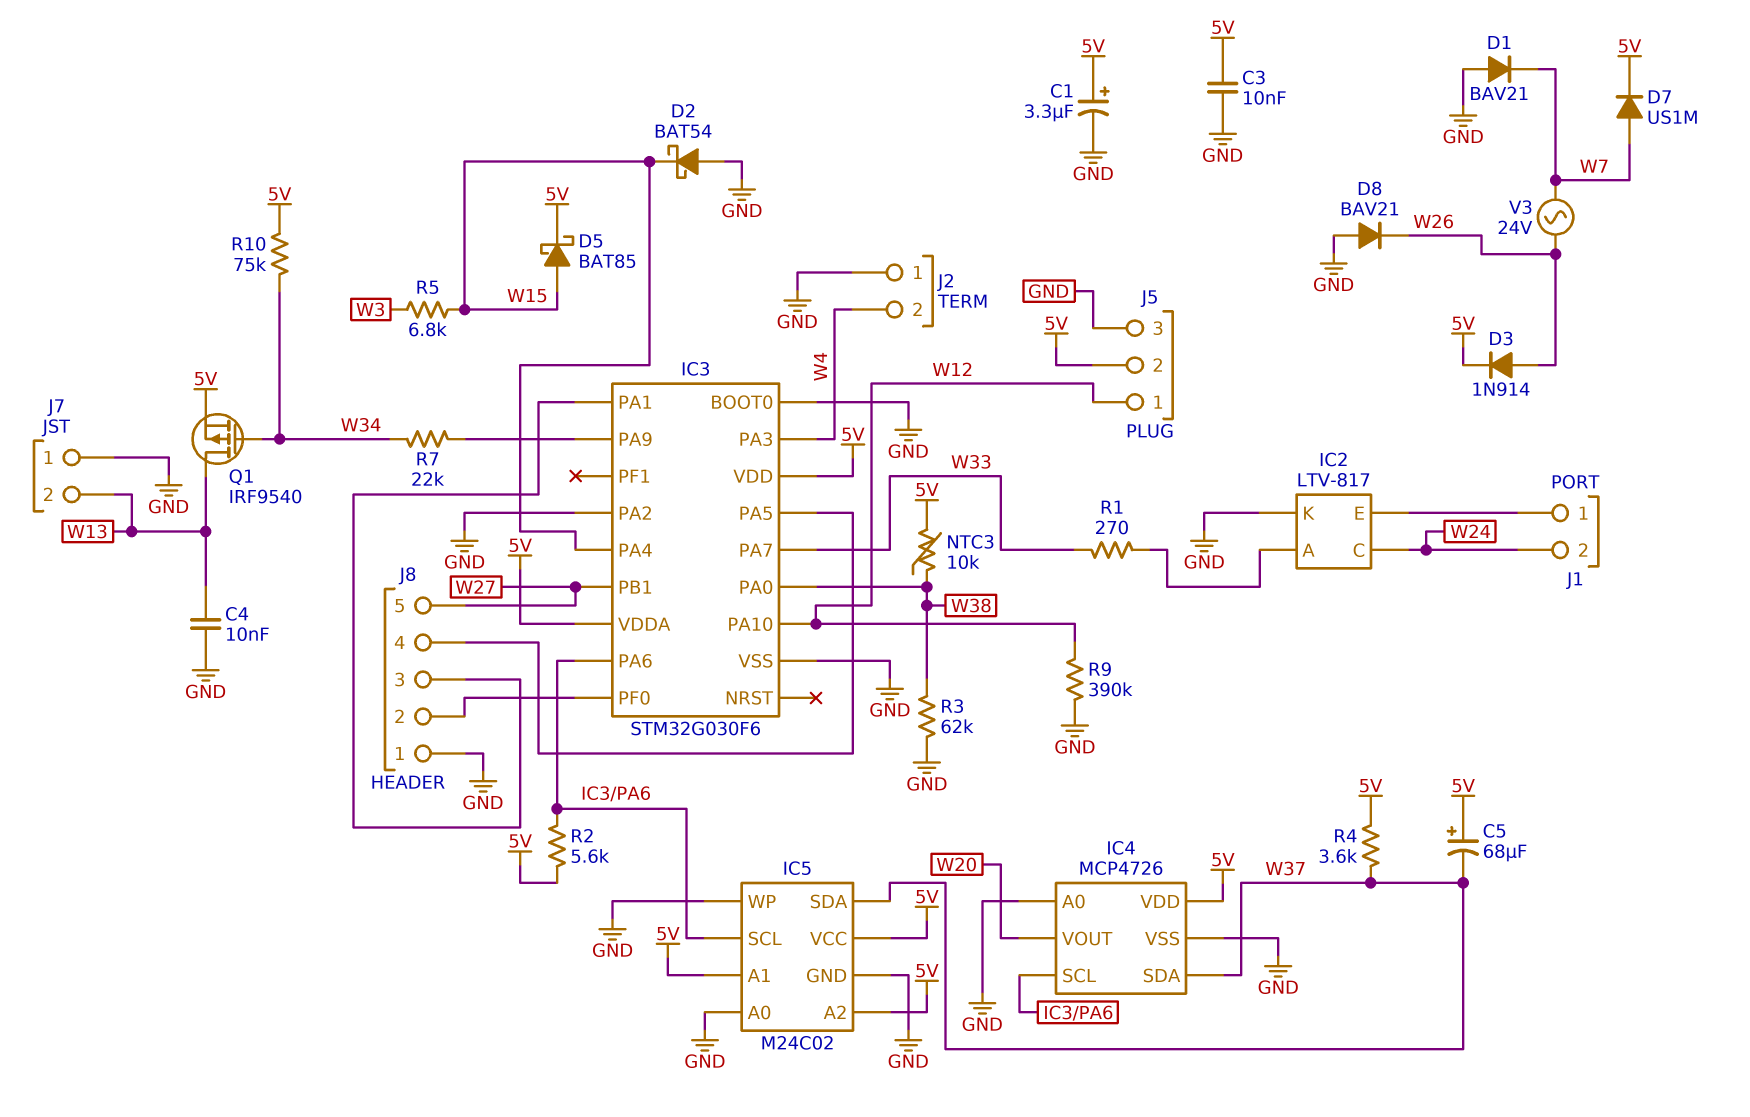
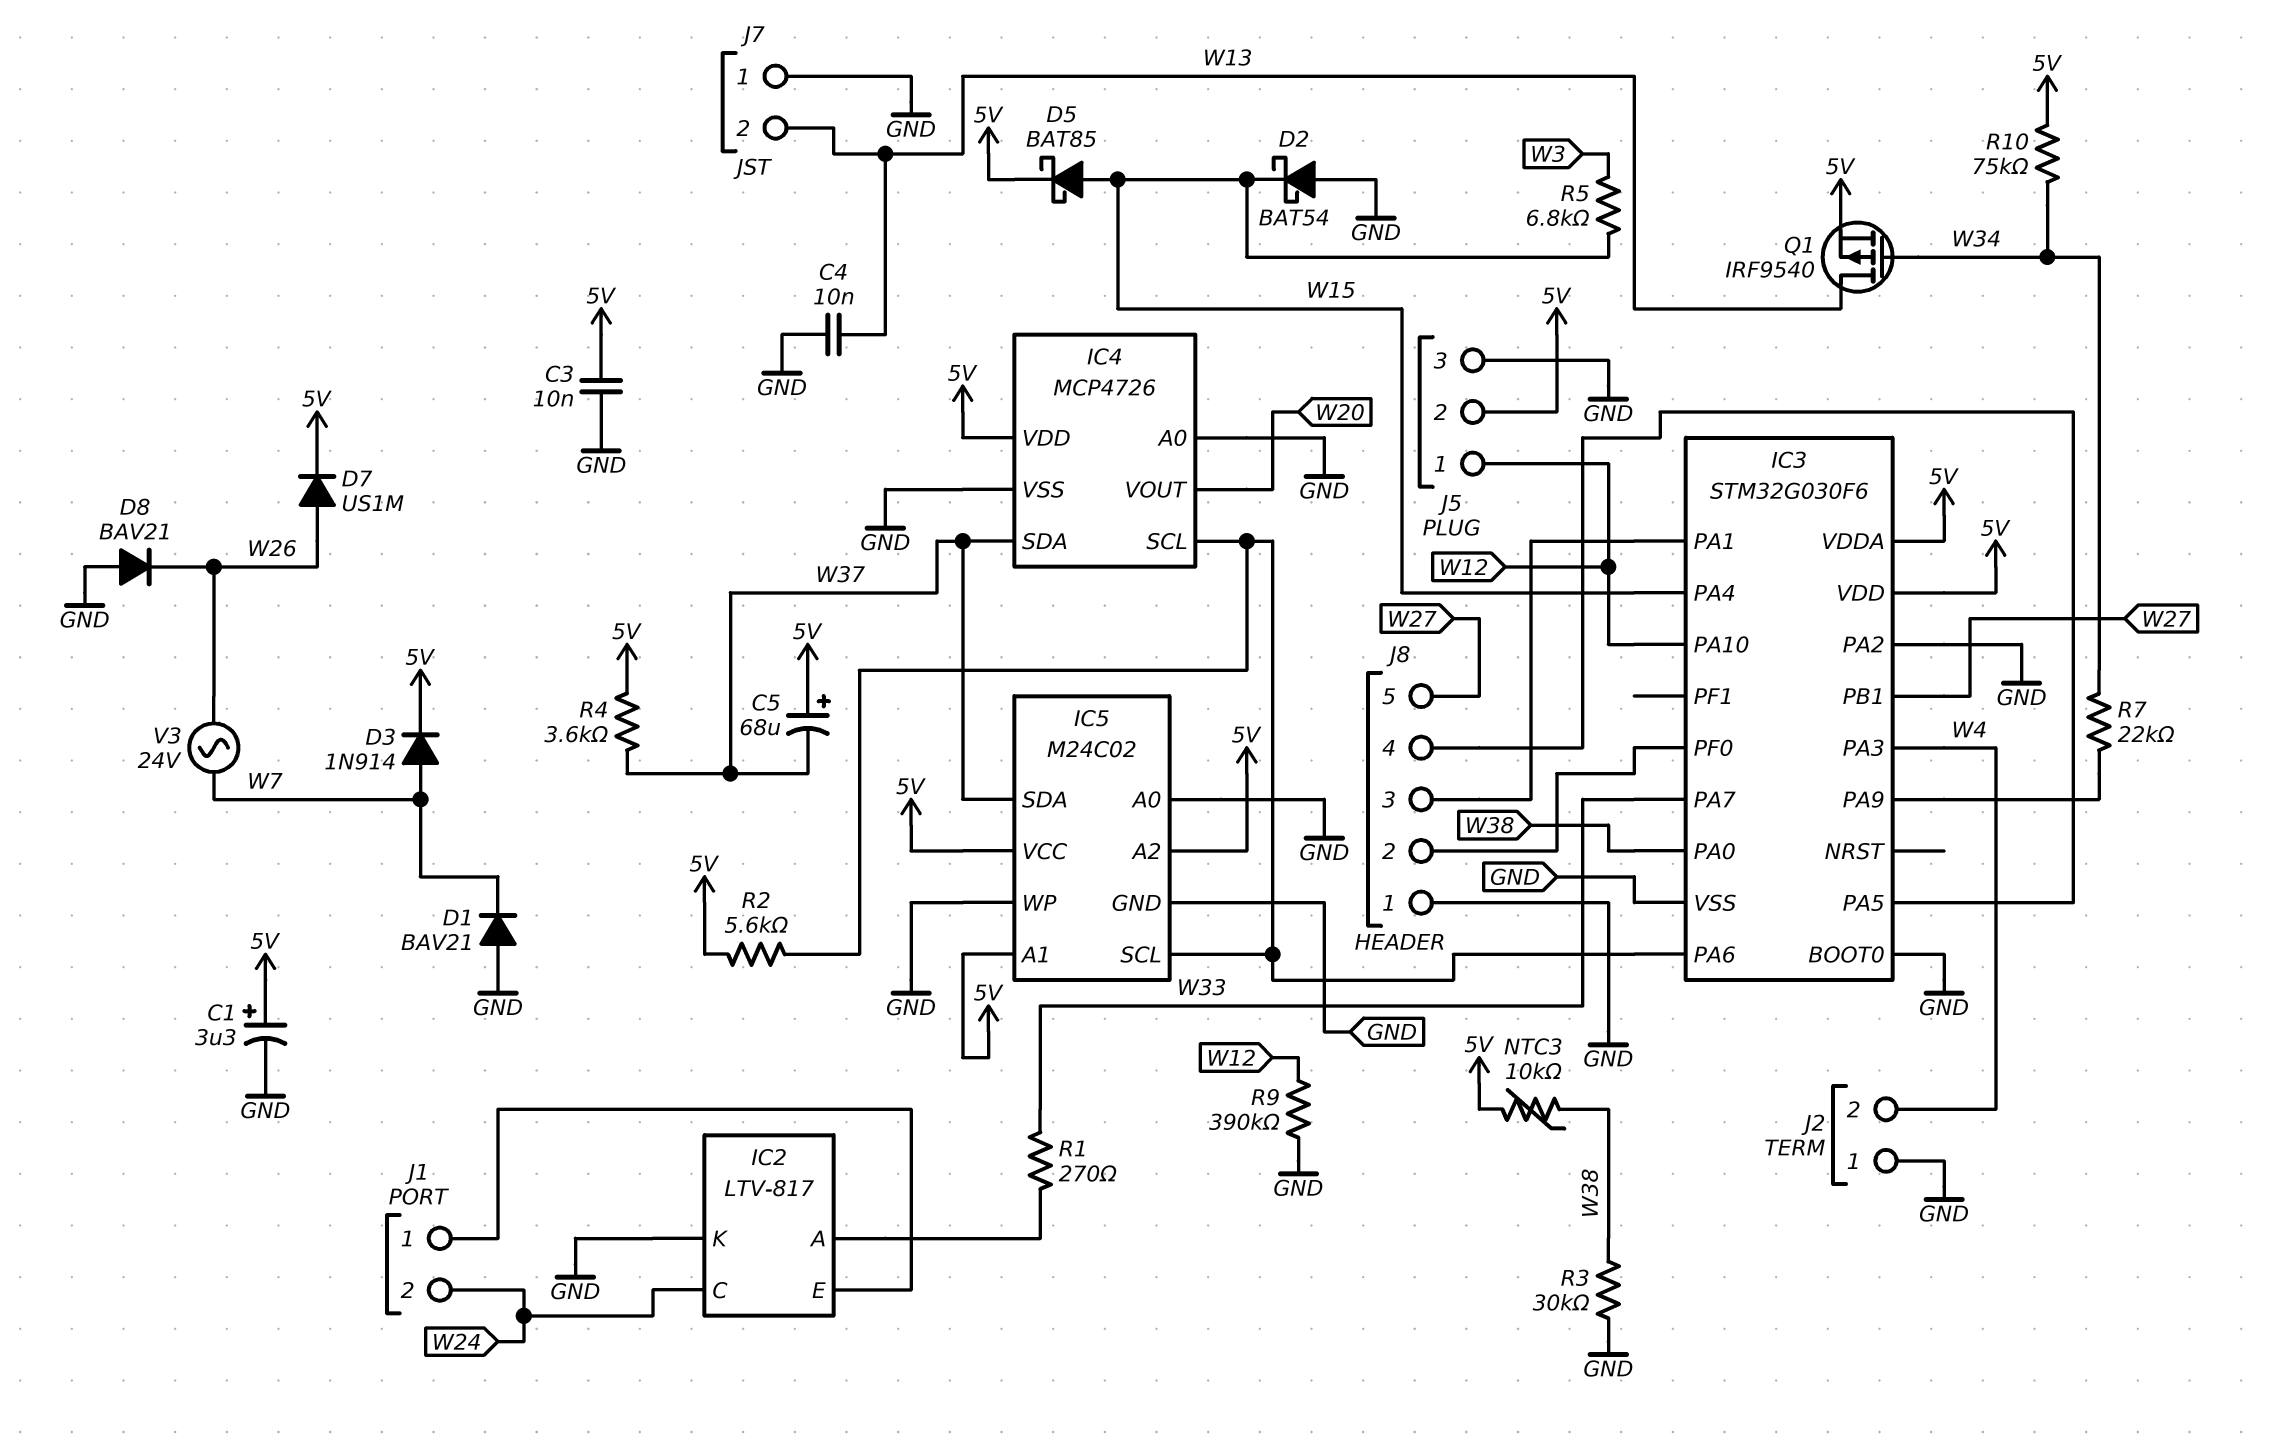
D3: diode 1N914 (A W26, K 5V) -> diode 1N914 (A W7, K 5V)
D7: diode US1M (A W7, K 5V) -> diode US1M (A W26, K 5V)
R3: 62k (GND, W38) -> 30k (GND, W38)

